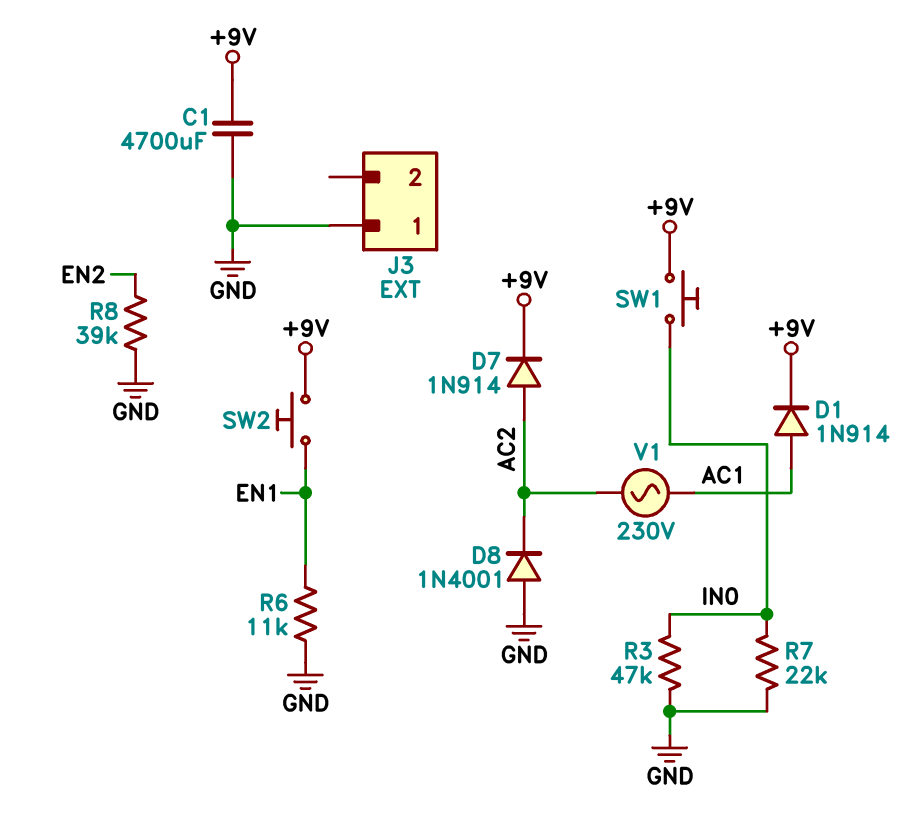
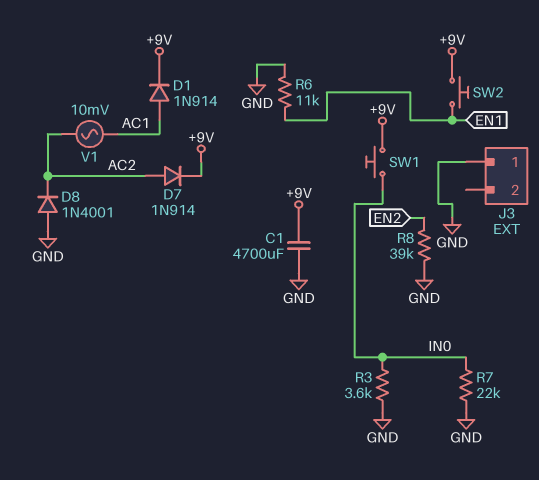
R3: 47k (GND, IN0) -> 3.6k (GND, IN0)
V1: AC 230V (AC1, AC2) -> AC 10mV (AC1, AC2)

